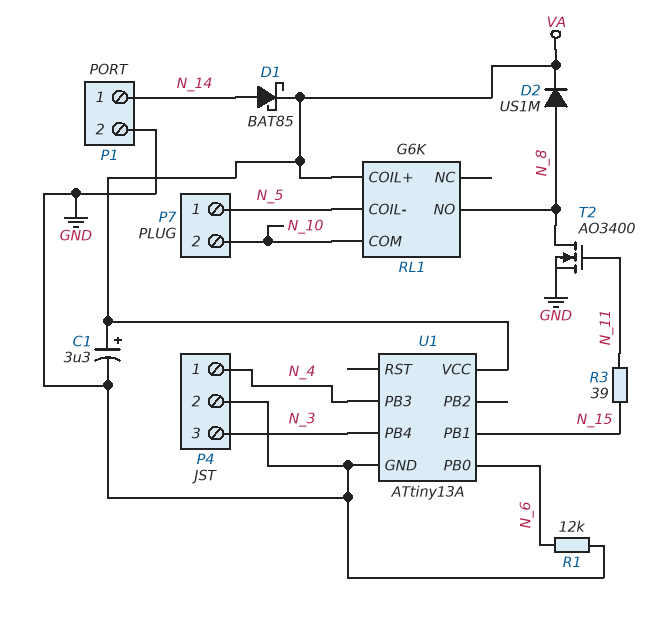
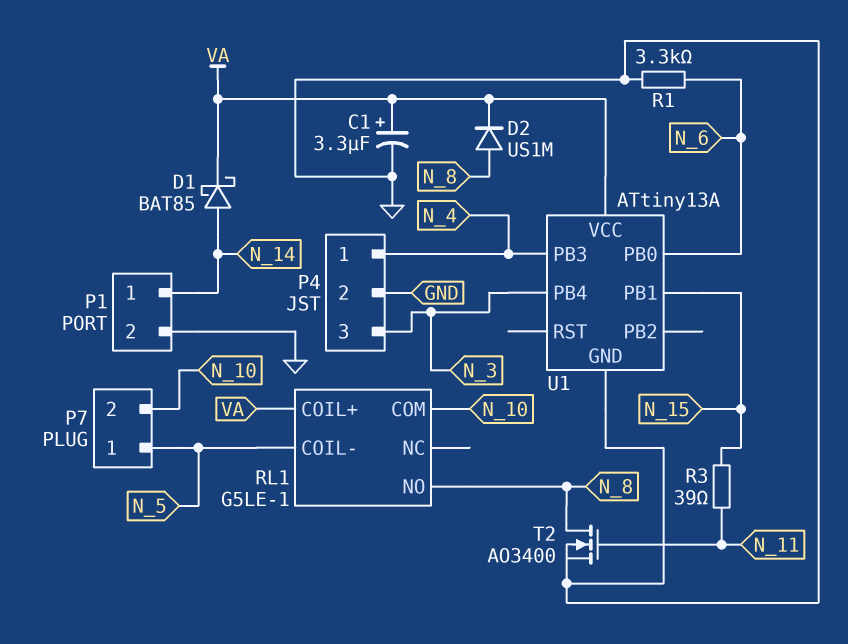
R1: 12k (GND, N_6) -> 3.3k (GND, N_6)
RL1: G6K -> G5LE-1

